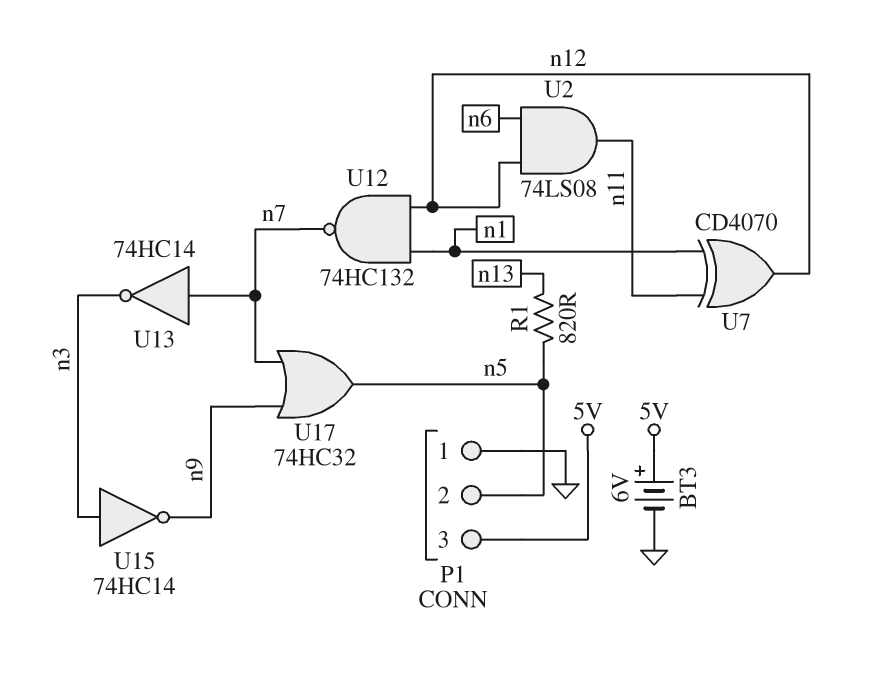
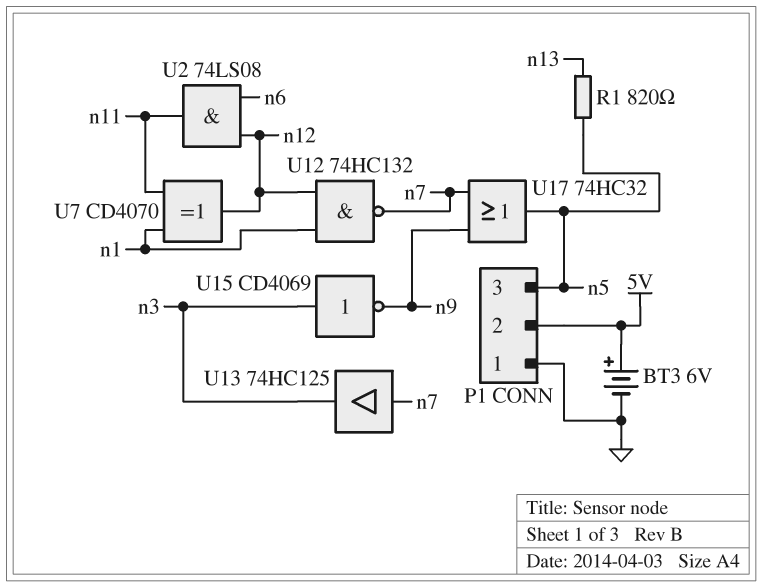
P1 pin 2: n5 -> 5V
P1 pin 3: 5V -> n5
U13: NOT 74HC14 (in n7, out n3) -> buffer 74HC125 (in n7, out n3)
U15: NOT 74HC14 (in n3, out n9) -> NOT CD4069 (in n3, out n9)

